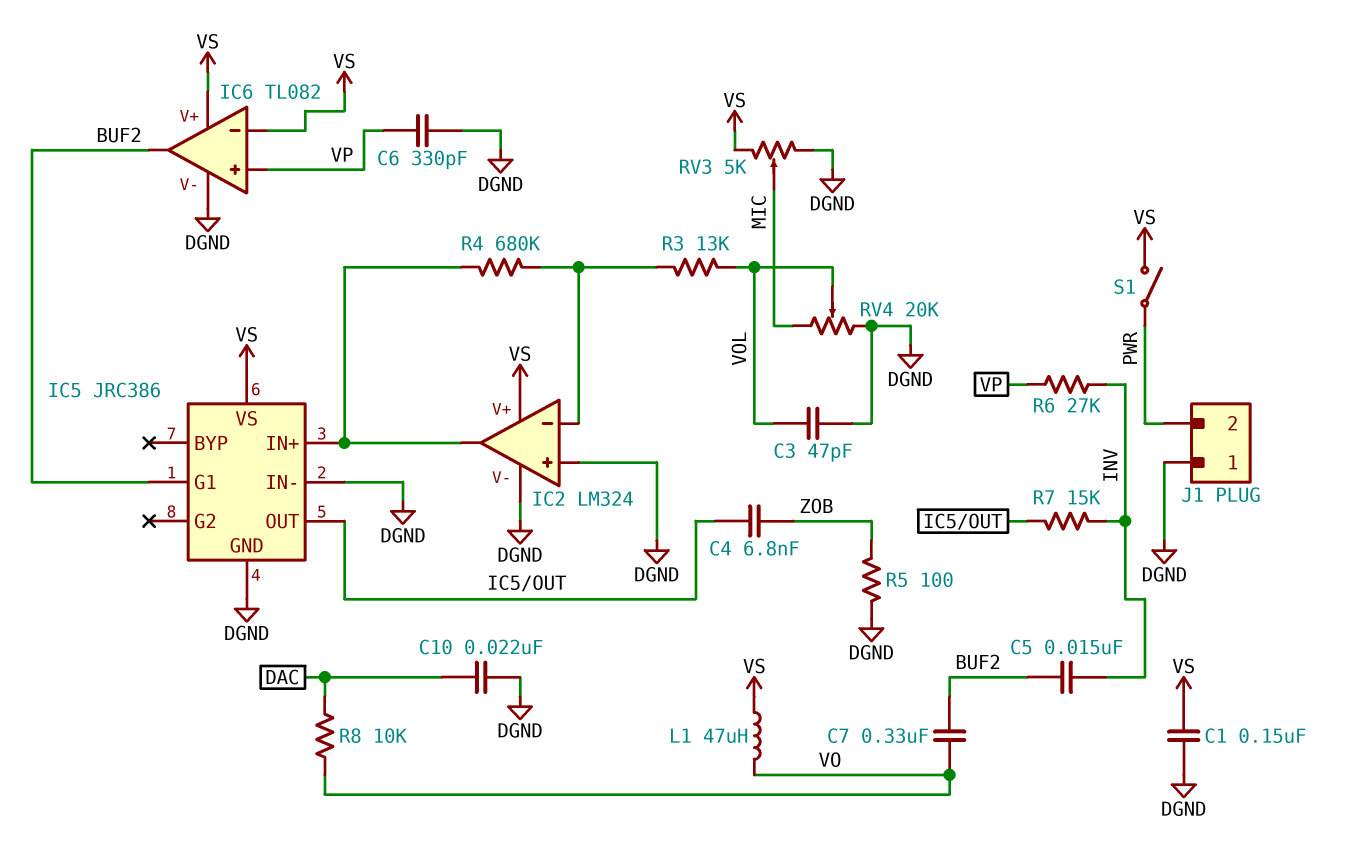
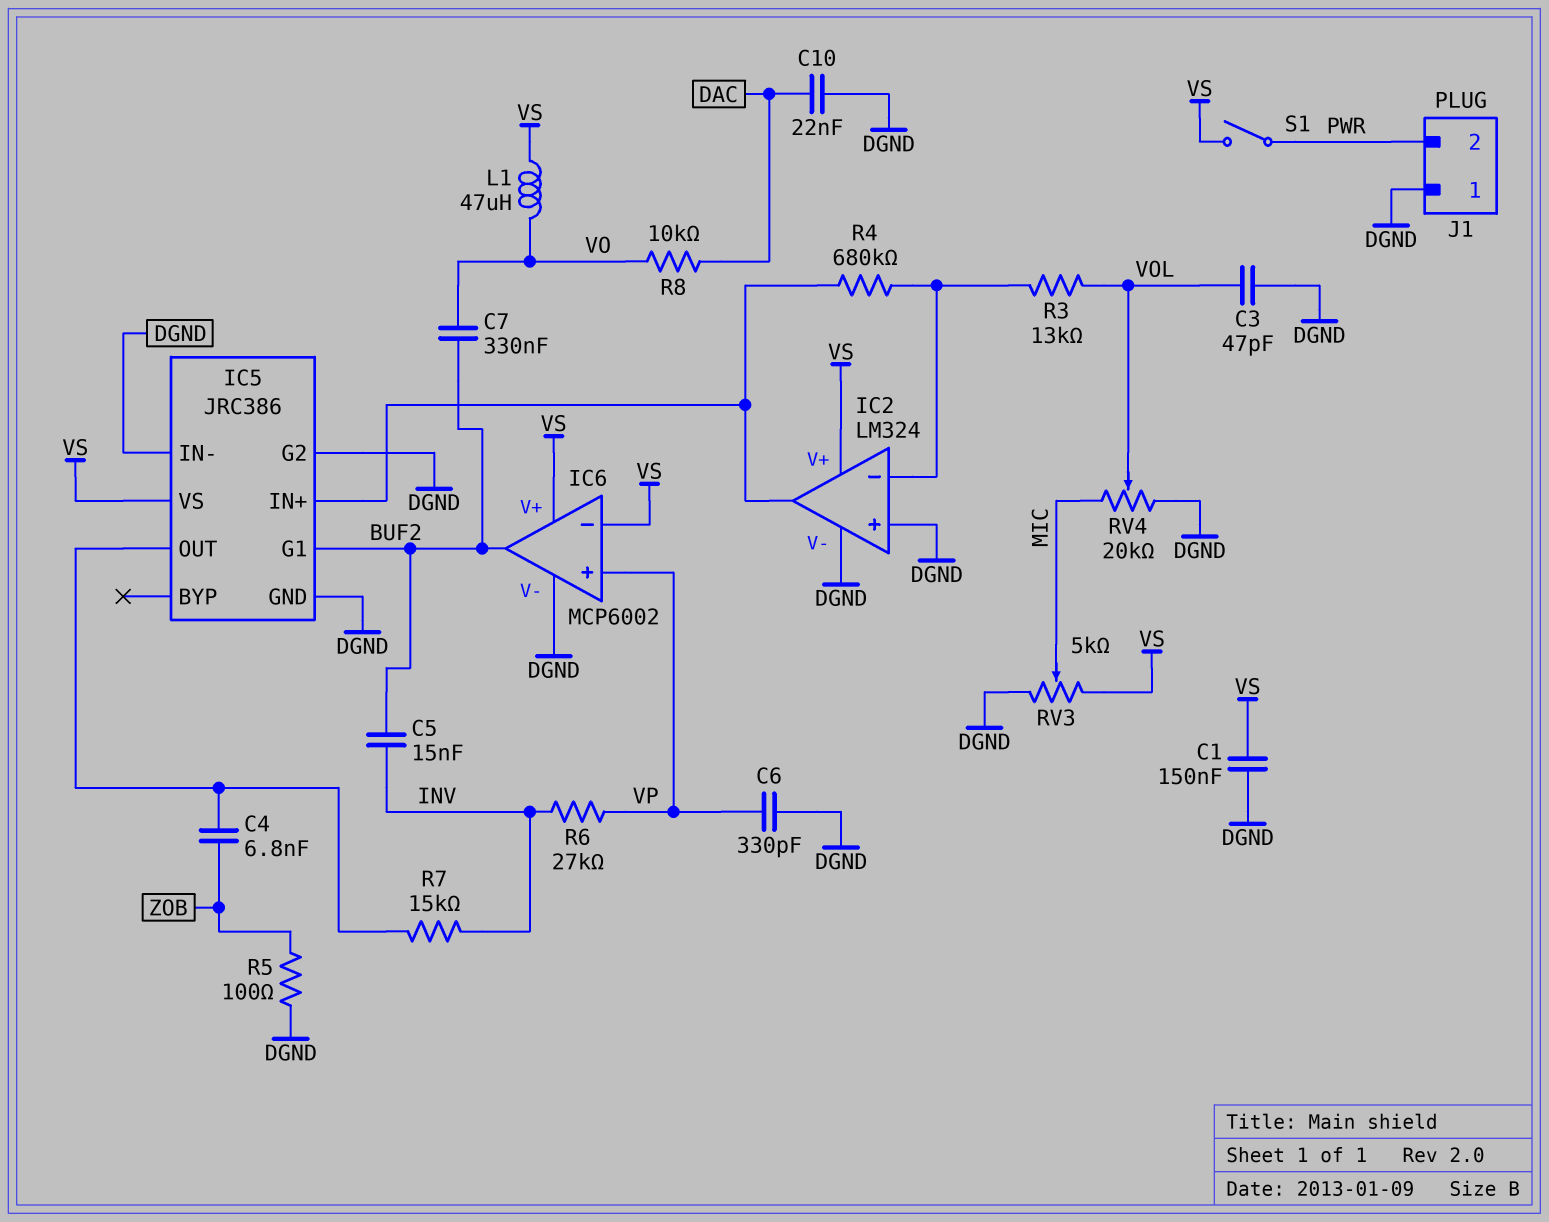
IC5 pin G2: none -> DGND
IC6: TL082 -> MCP6002

